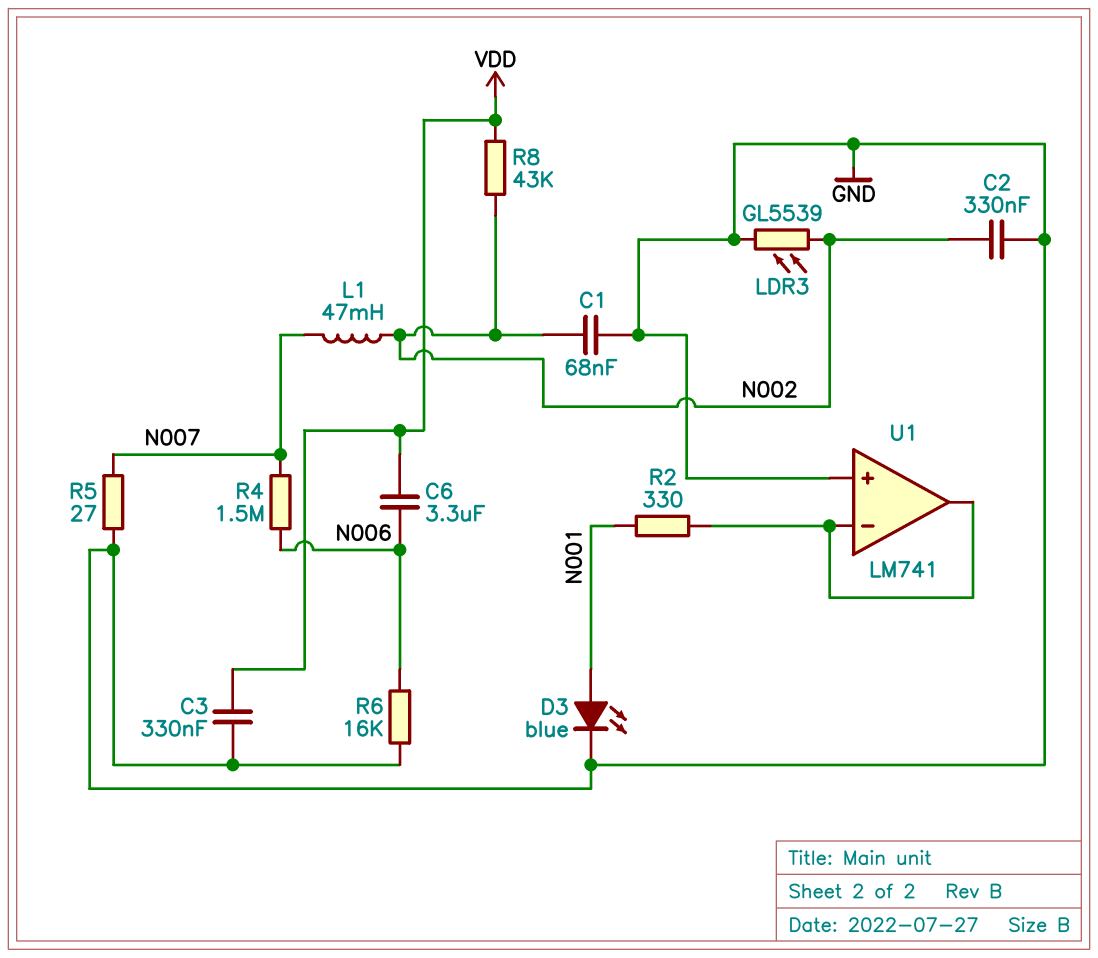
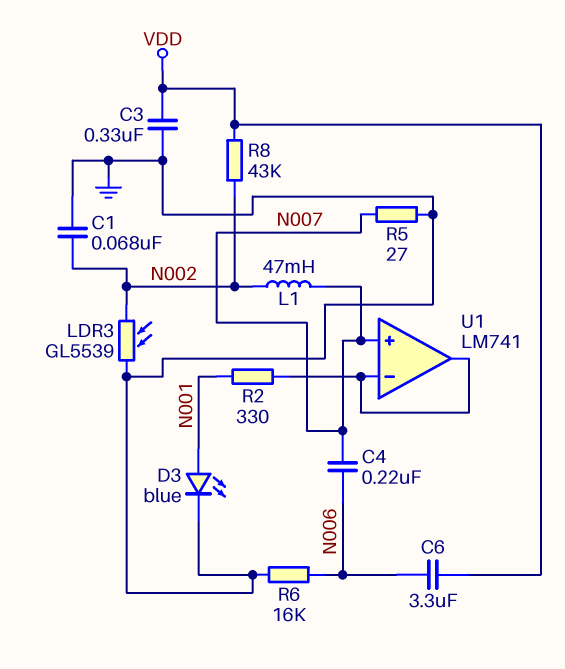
C2: 330nF (GND, N002) -> none
C4: none -> 220nF (N006, N007)
R4: 1.5M (N006, N007) -> none
U1 pin in+: GND -> N007

